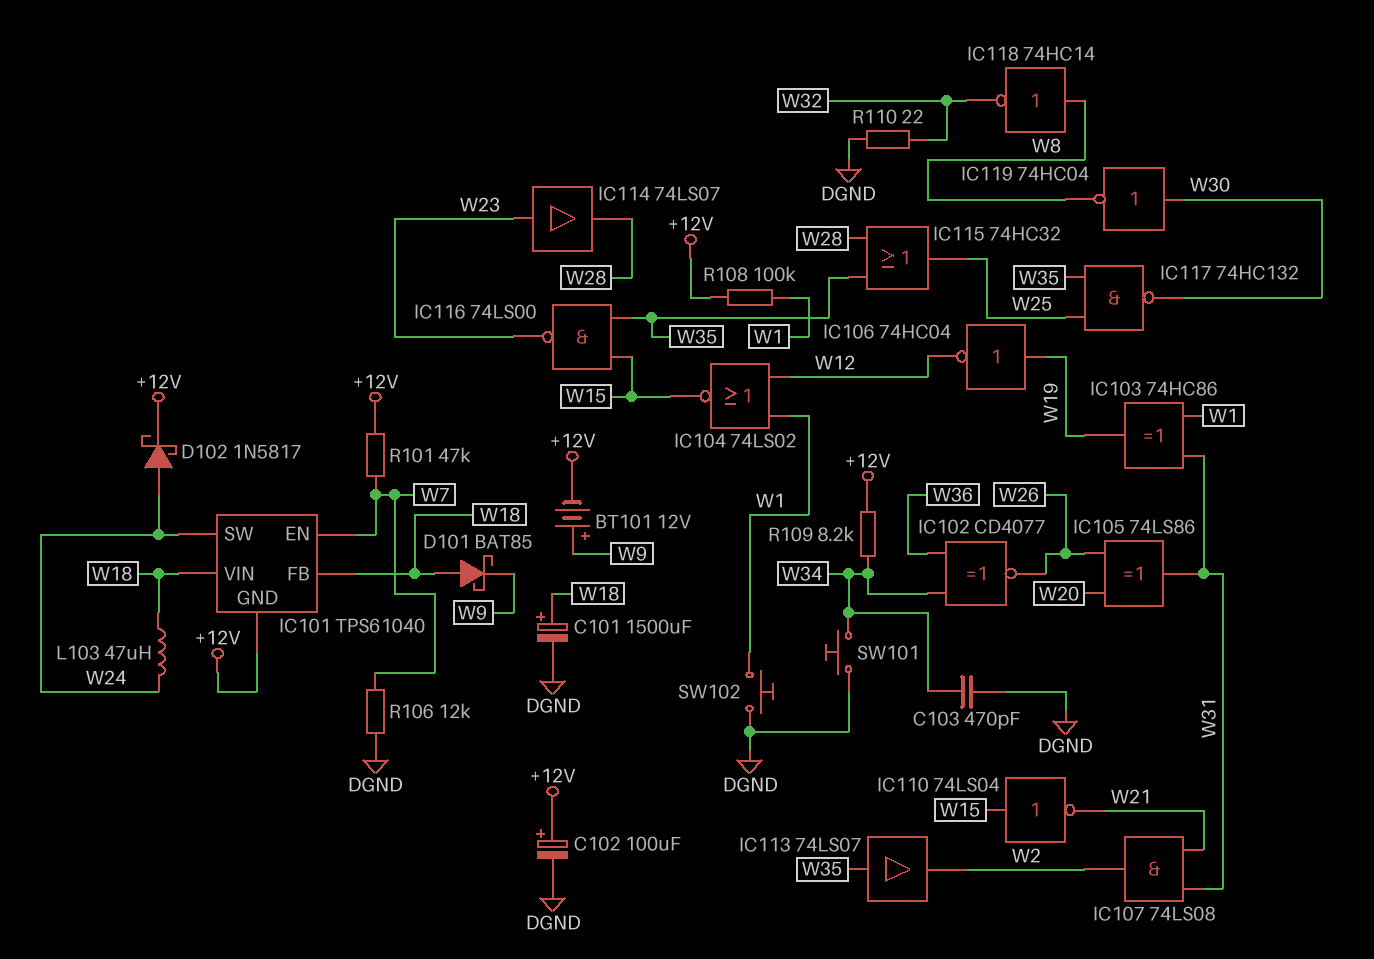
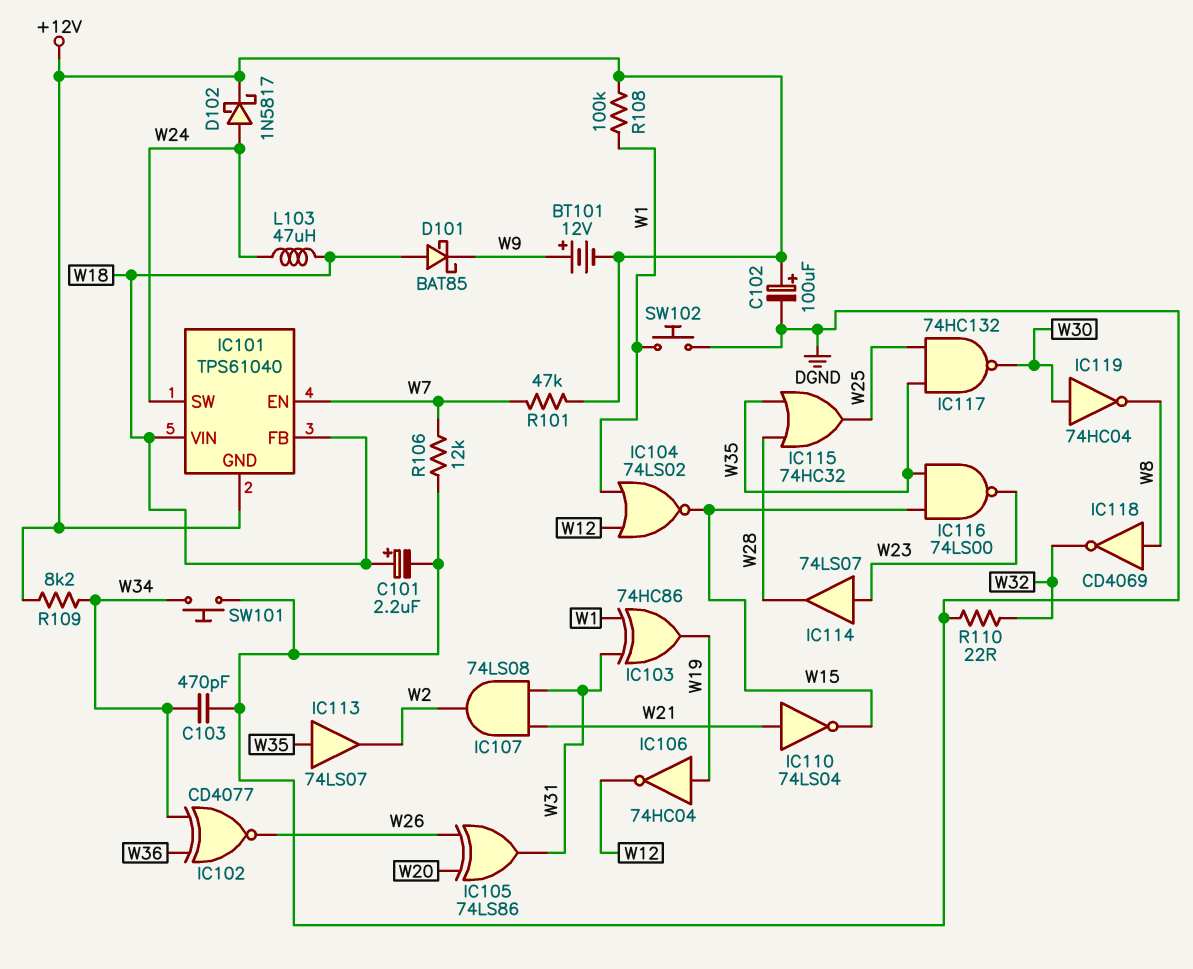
C101: 1500uF (plus W18, minus DGND) -> 2.2uF (plus W18, minus DGND)
IC110: NOT 74LS04 (in W15, out W21) -> NOT 74LS04 (in W21, out W15)
IC118: NOT 74HC14 (in W8, out W32) -> NOT CD4069 (in W8, out W32)

